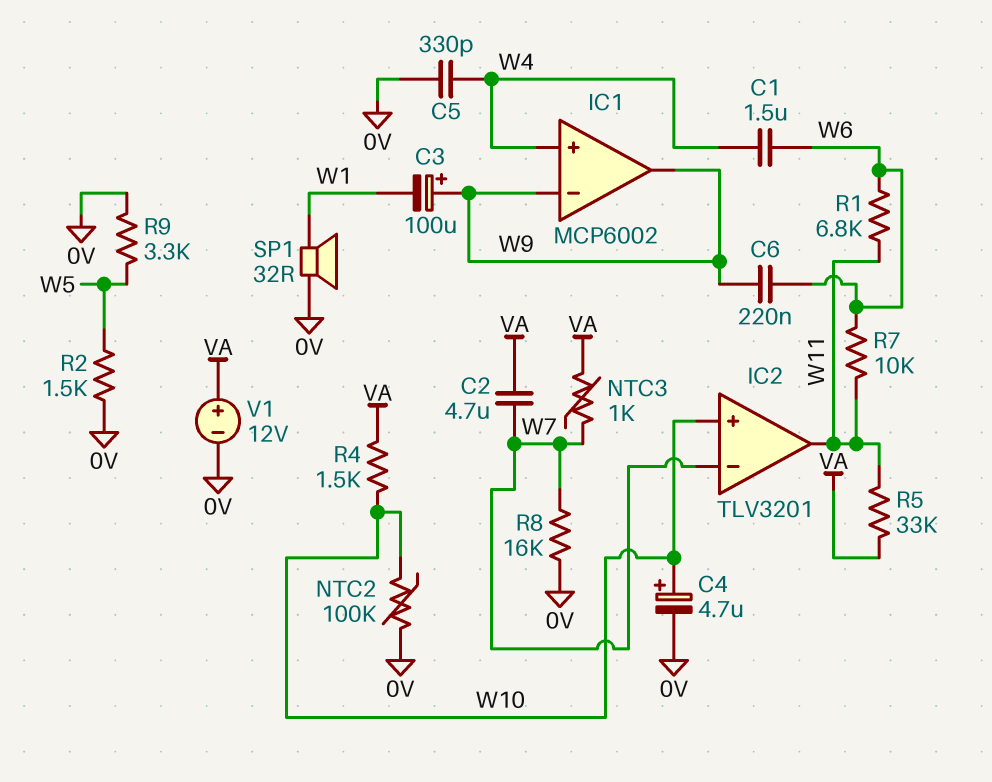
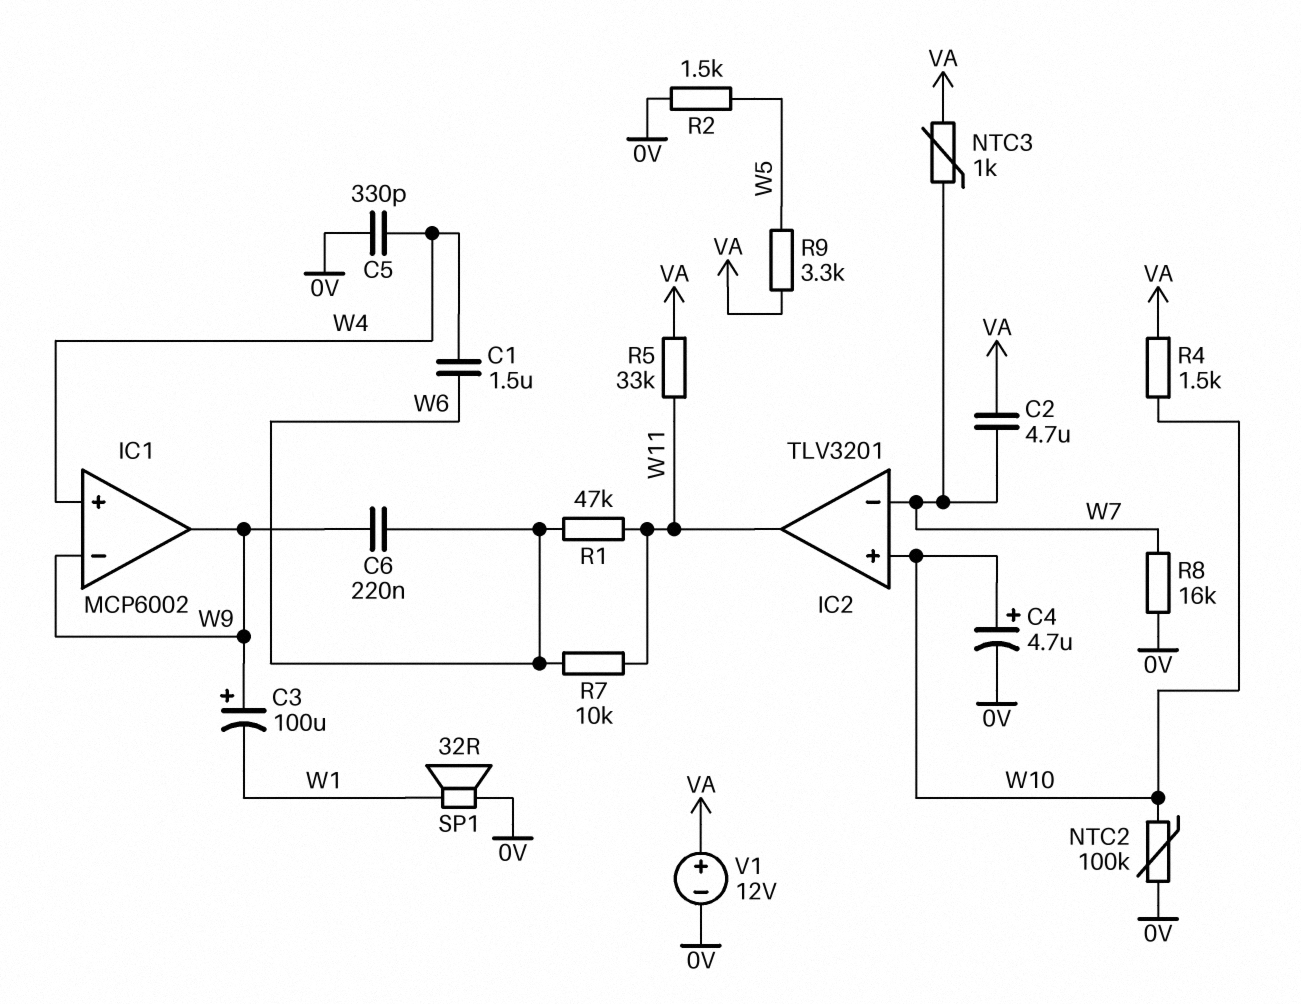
R1: 6.8k (W6, W11) -> 47k (W6, W11)
R9: 3.3k (0V, W5) -> 3.3k (VA, W5)

